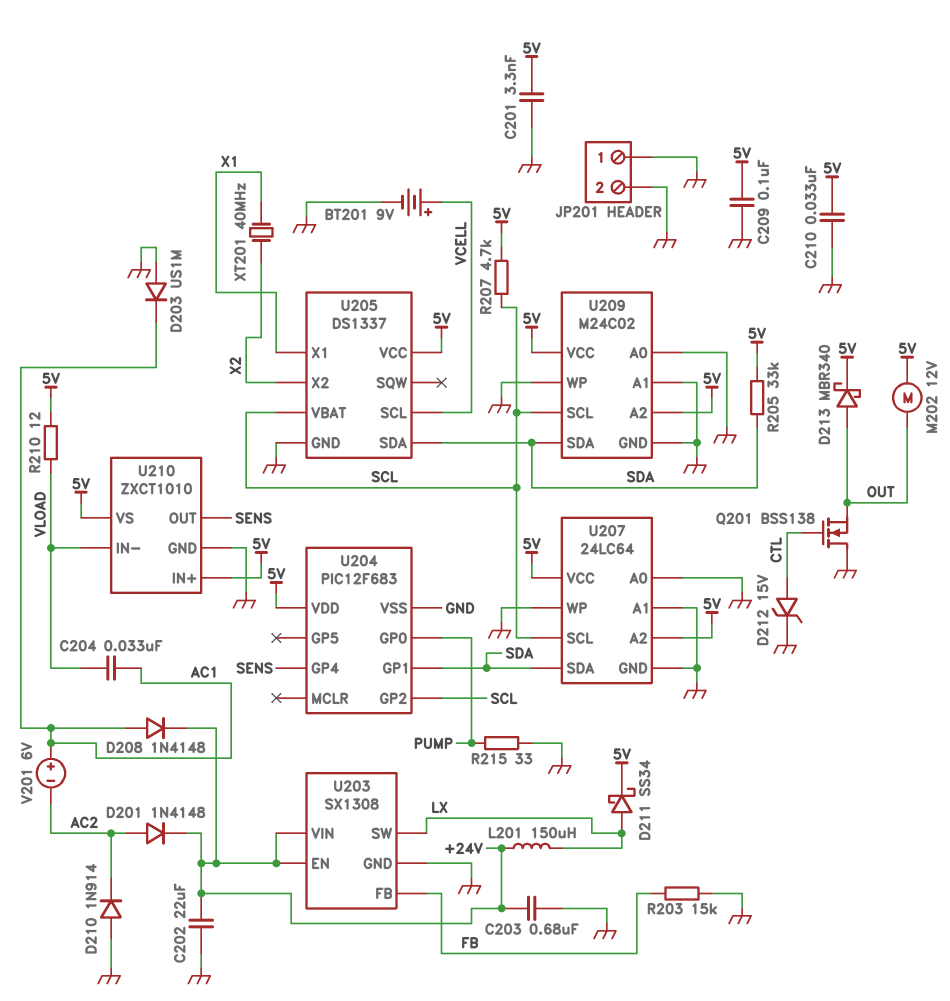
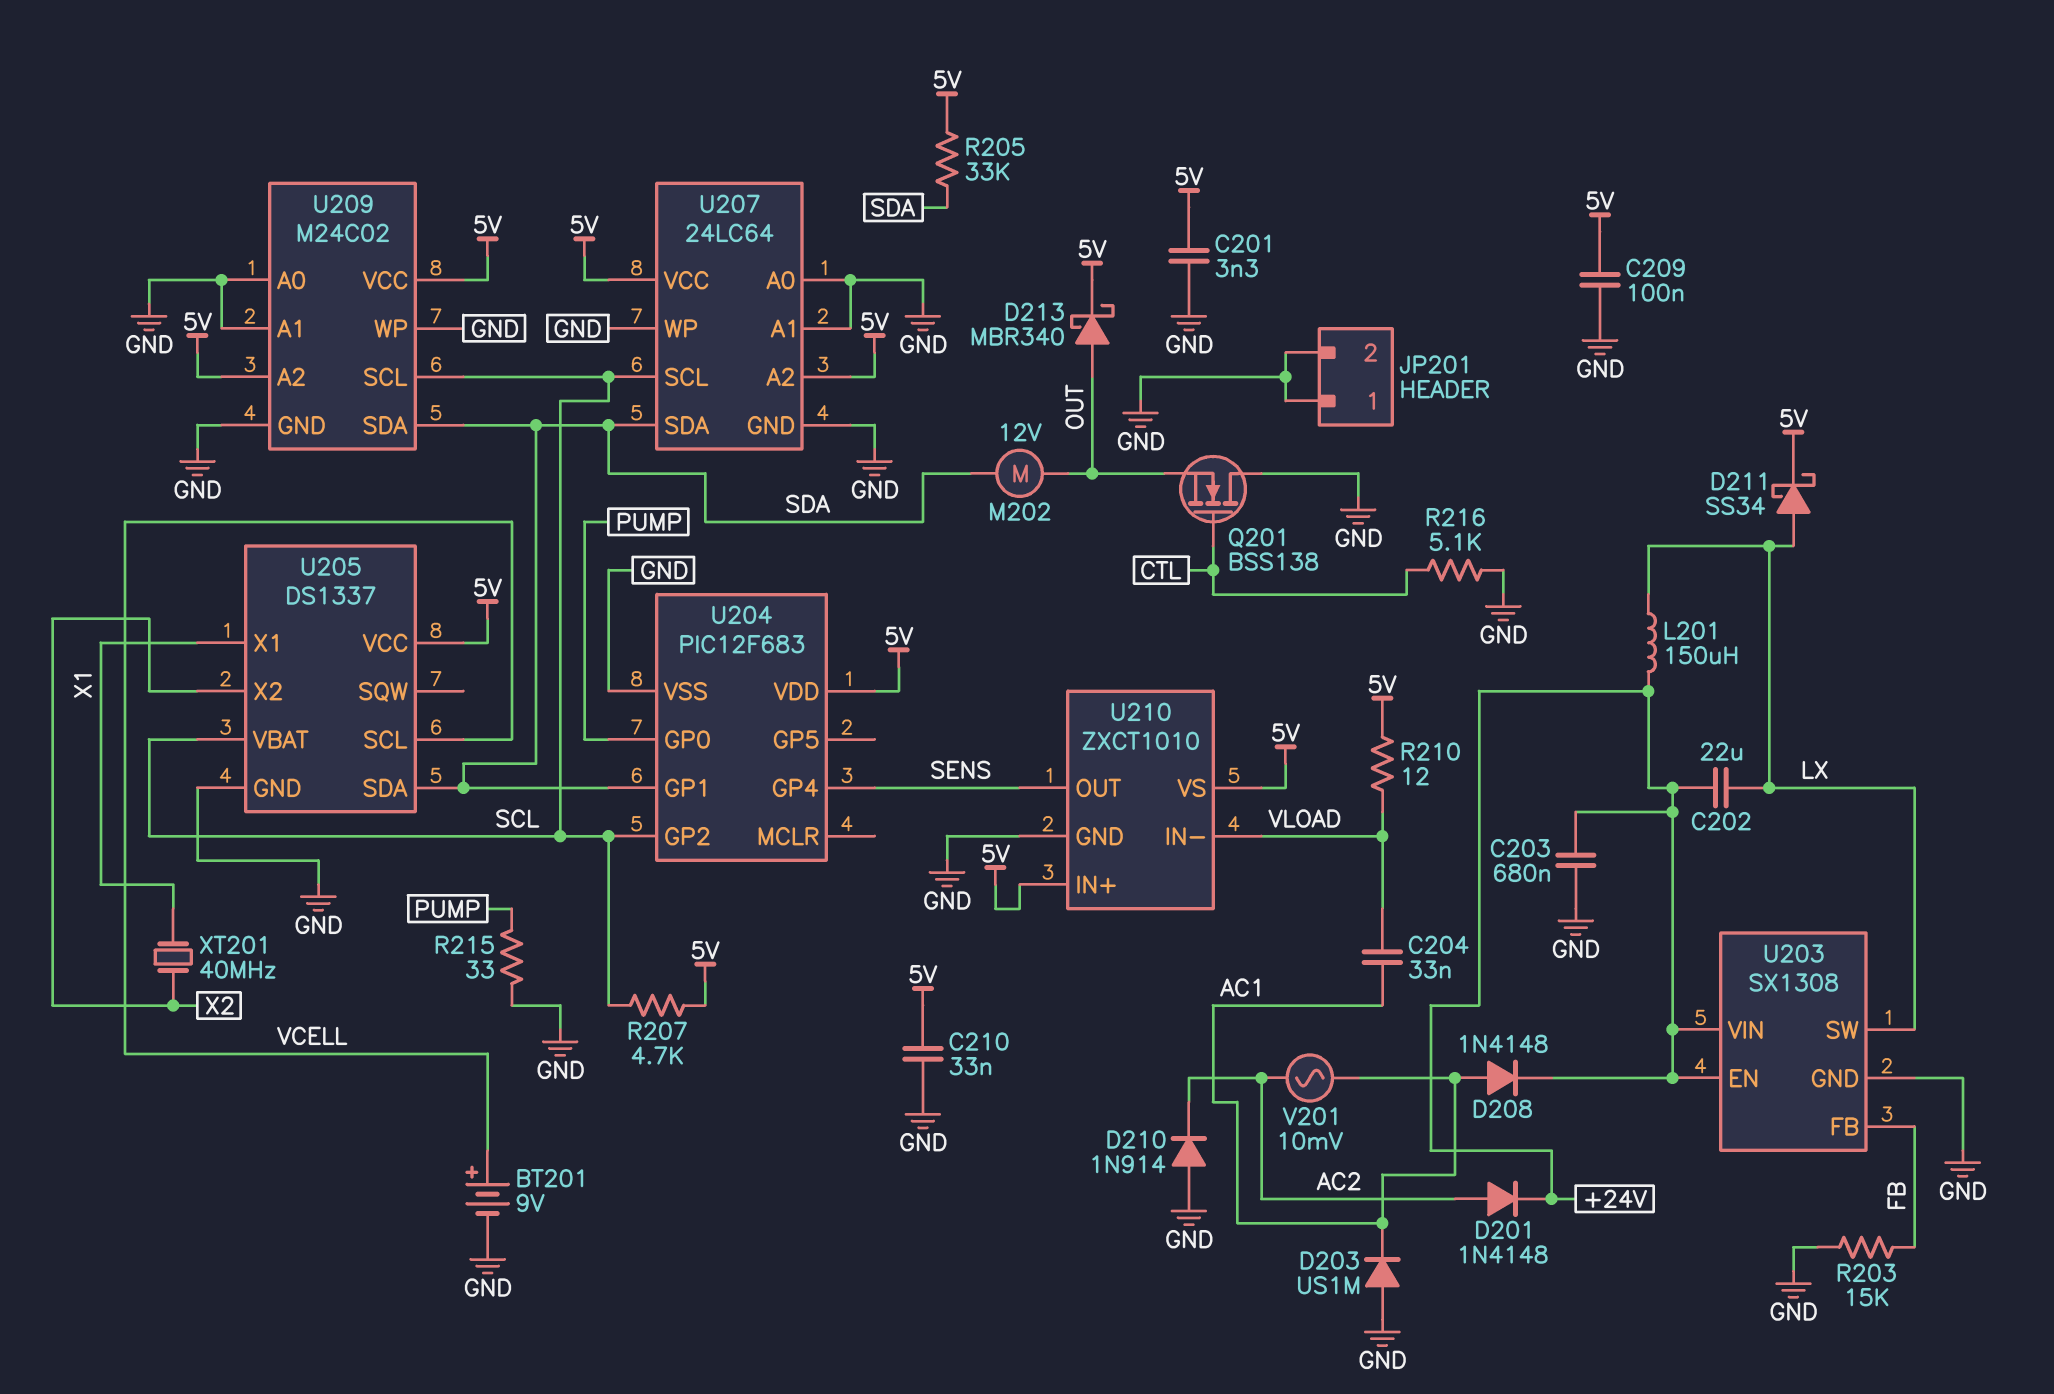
C202: 22uF (+24V, GND) -> 22uF (+24V, LX)
D212: zener 15V (A CTL, K GND) -> none
M202: motor 12V (5V, OUT) -> motor 12V (OUT, SDA)
R216: none -> 5.1k (CTL, GND)
V201: 6V (plus AC1, minus AC2) -> AC 10mV (AC1, AC2)

